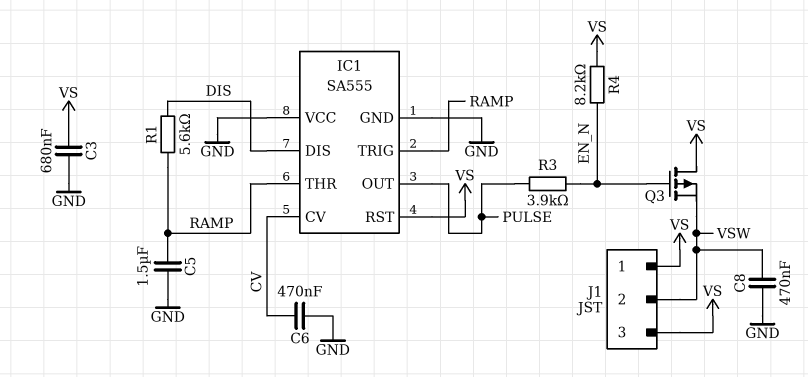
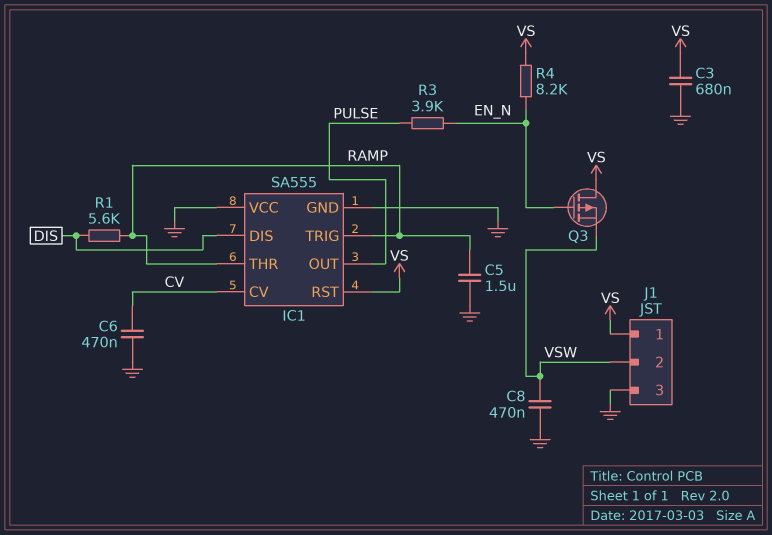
J1 pin 3: VS -> GND

